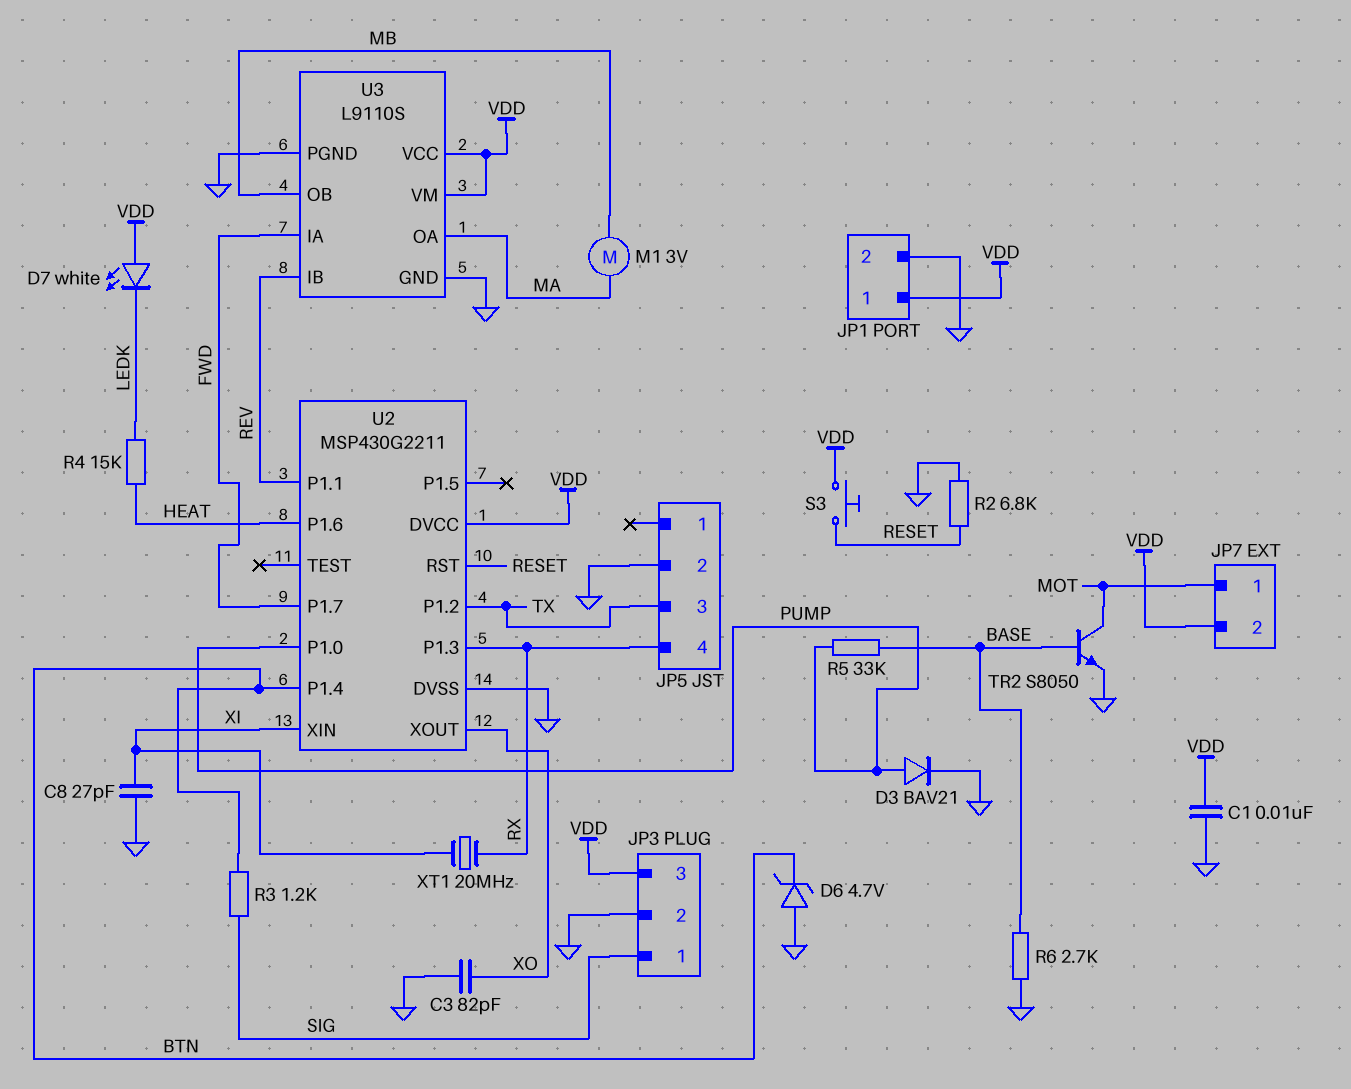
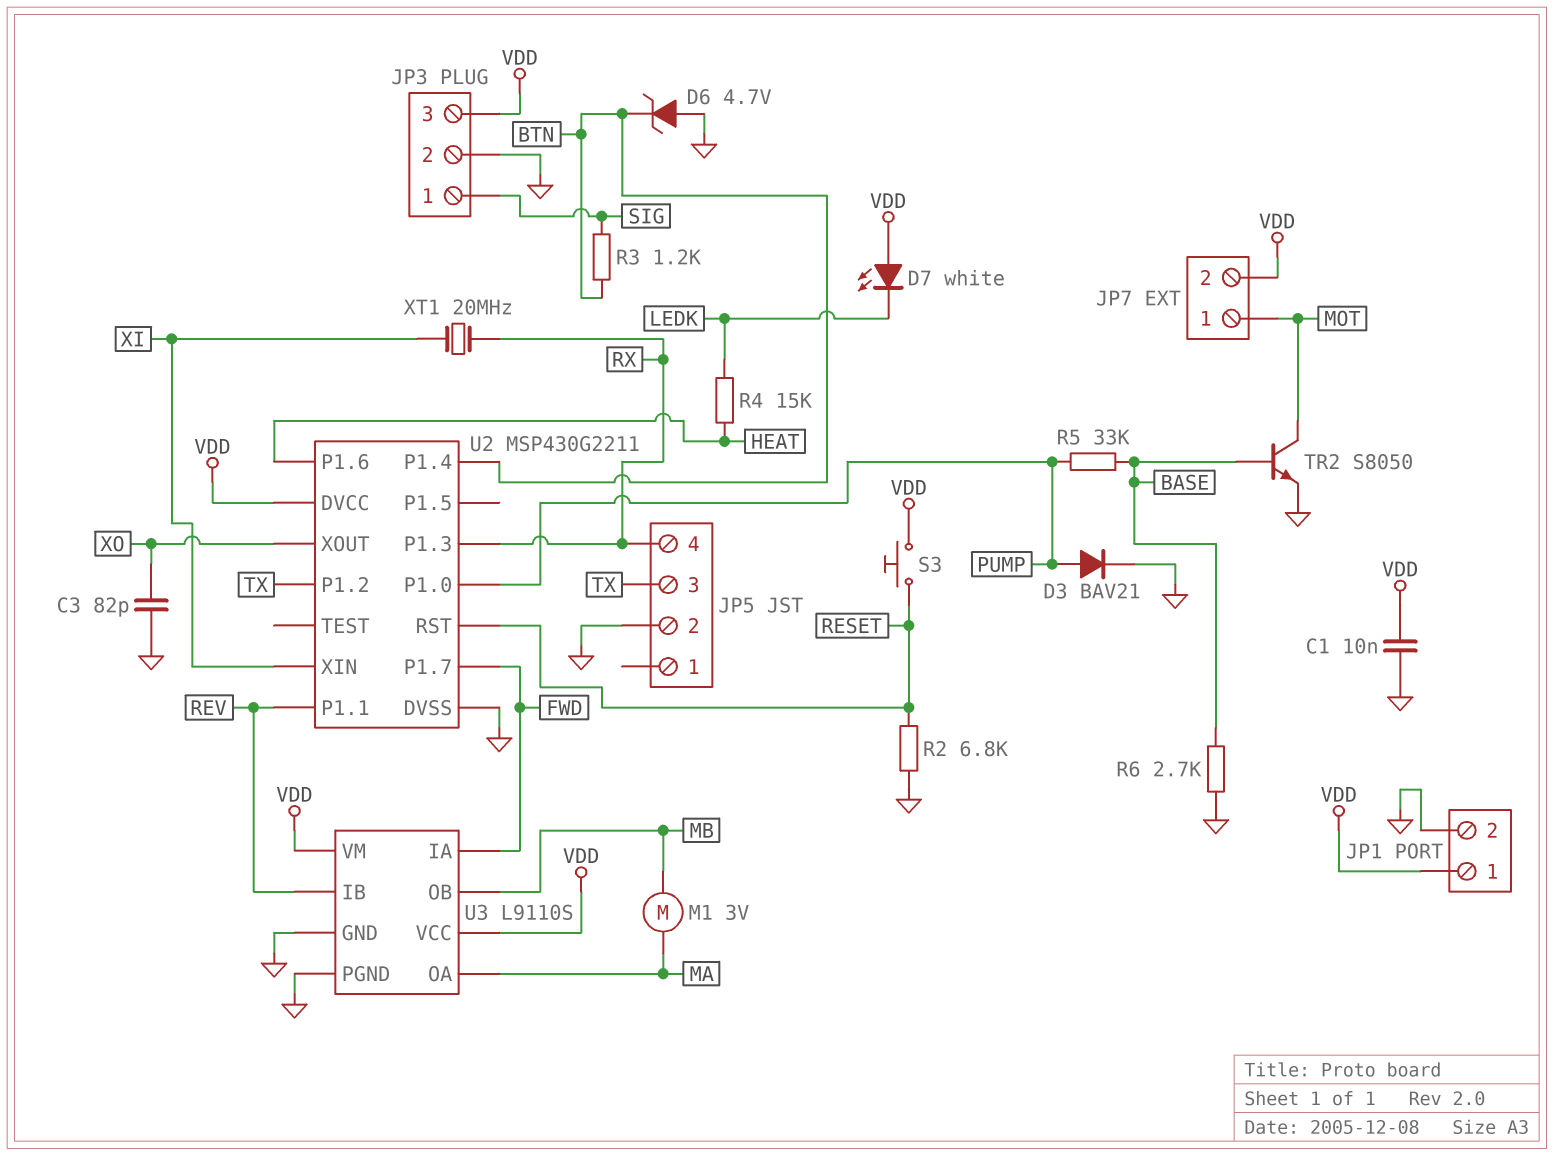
C8: 27pF (GND, XI) -> none

